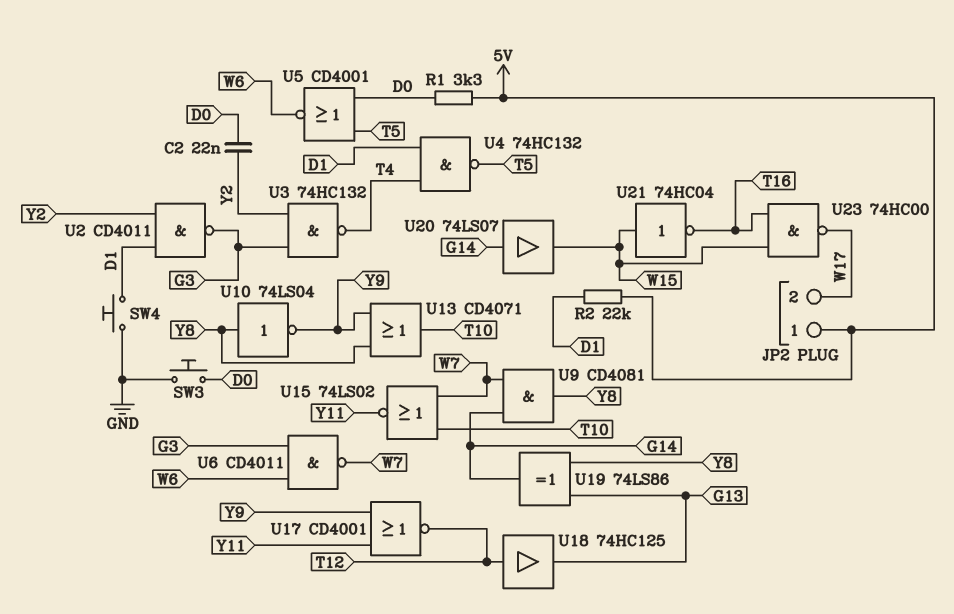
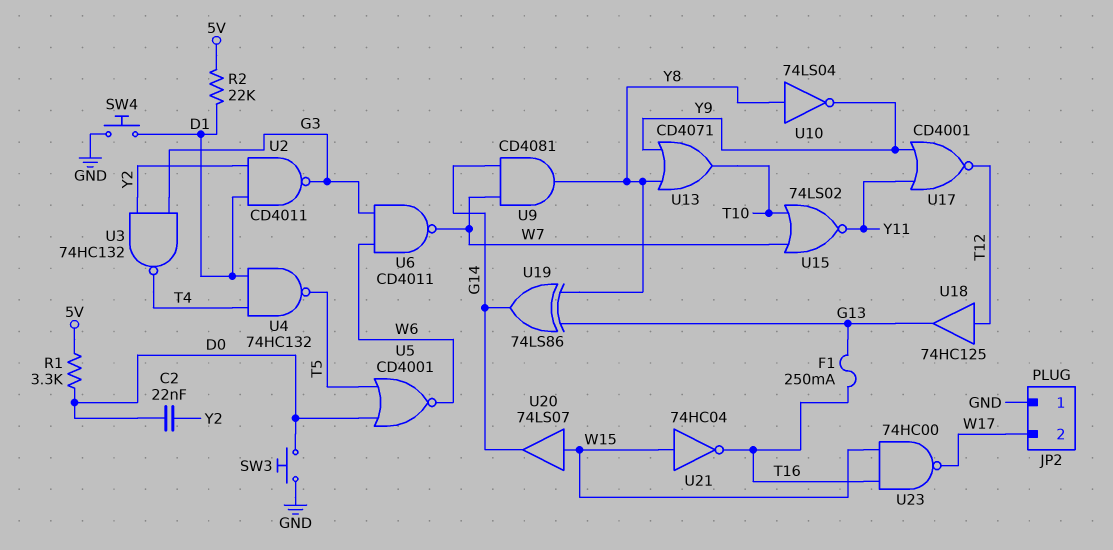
F1: none -> 250mA (G13, T16)
JP2 pin 1: 5V -> GND
U20: buffer 74LS07 (in G14, out W15) -> buffer 74LS07 (in W15, out G14)

